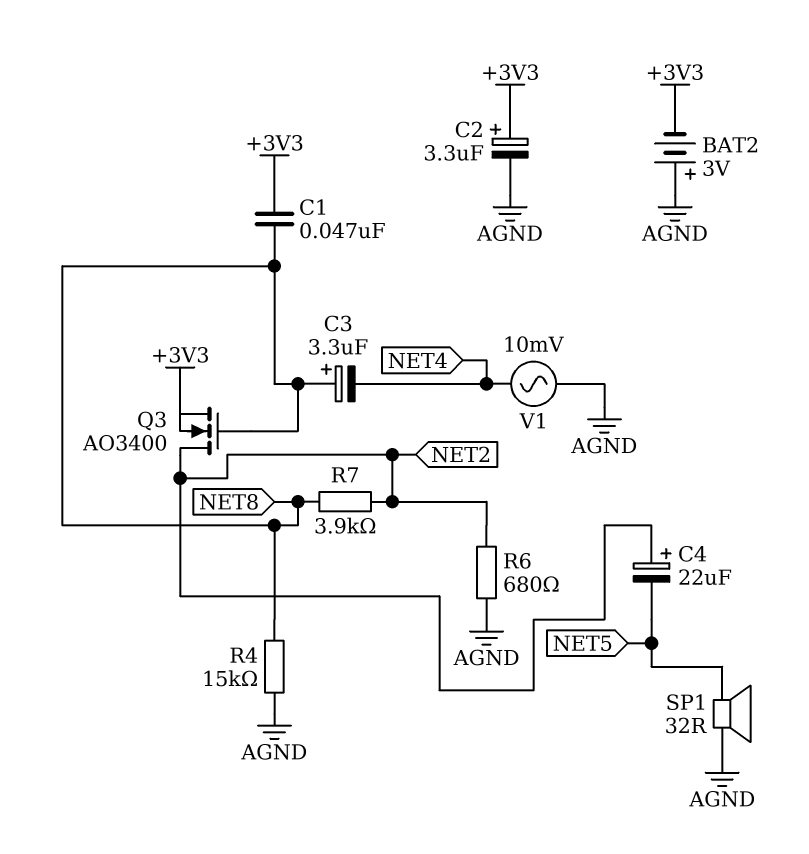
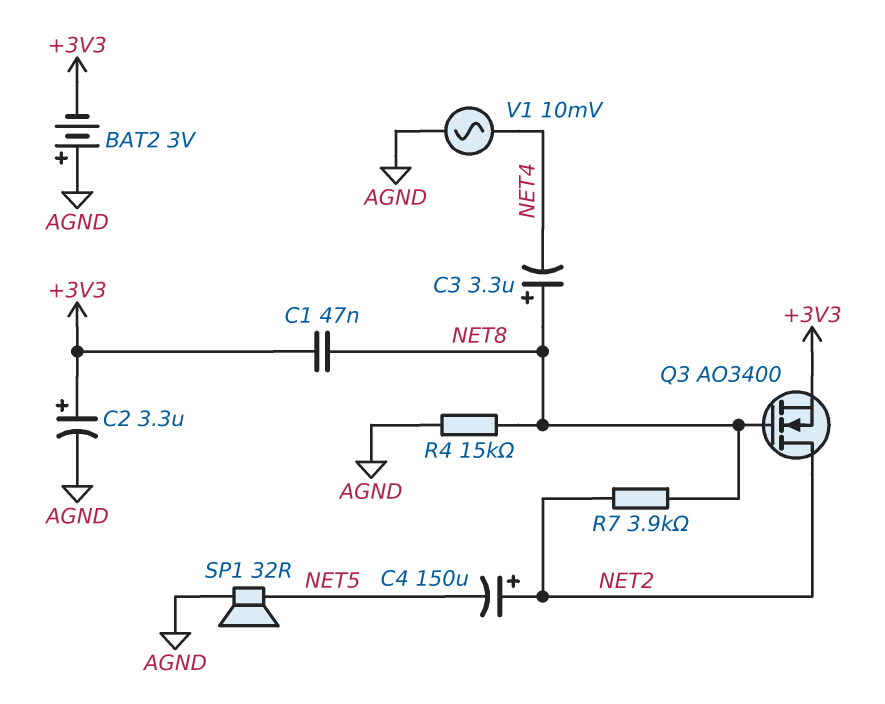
C4: 22uF (plus NET2, minus NET5) -> 150uF (plus NET2, minus NET5)
R6: 680 (AGND, NET2) -> none

